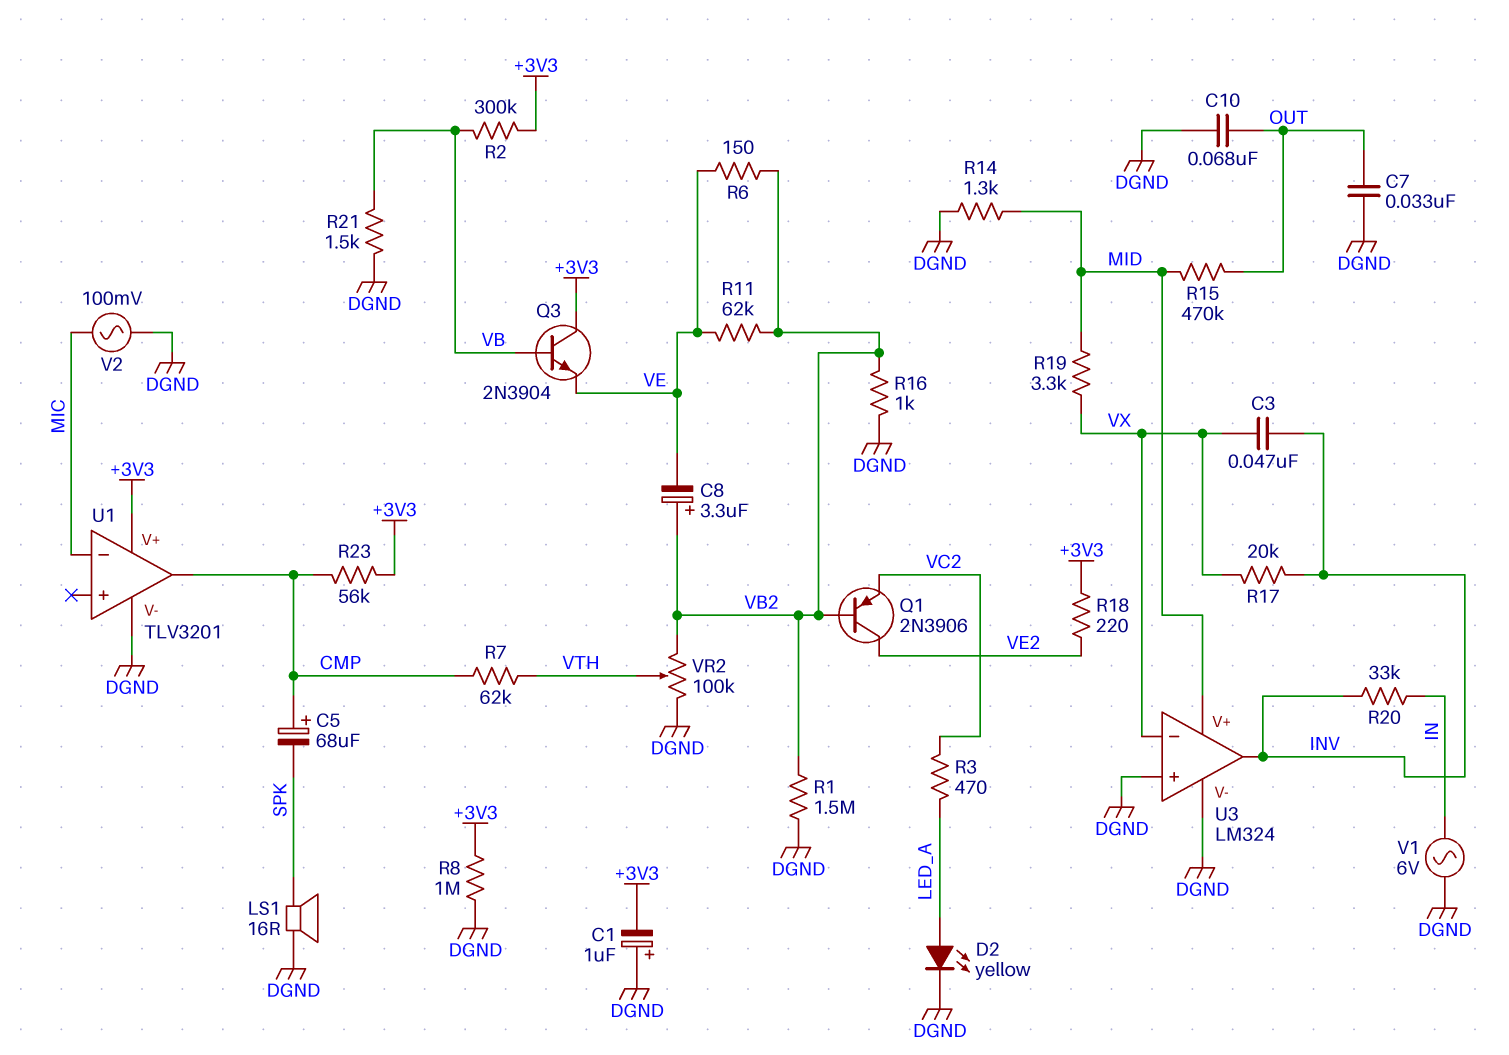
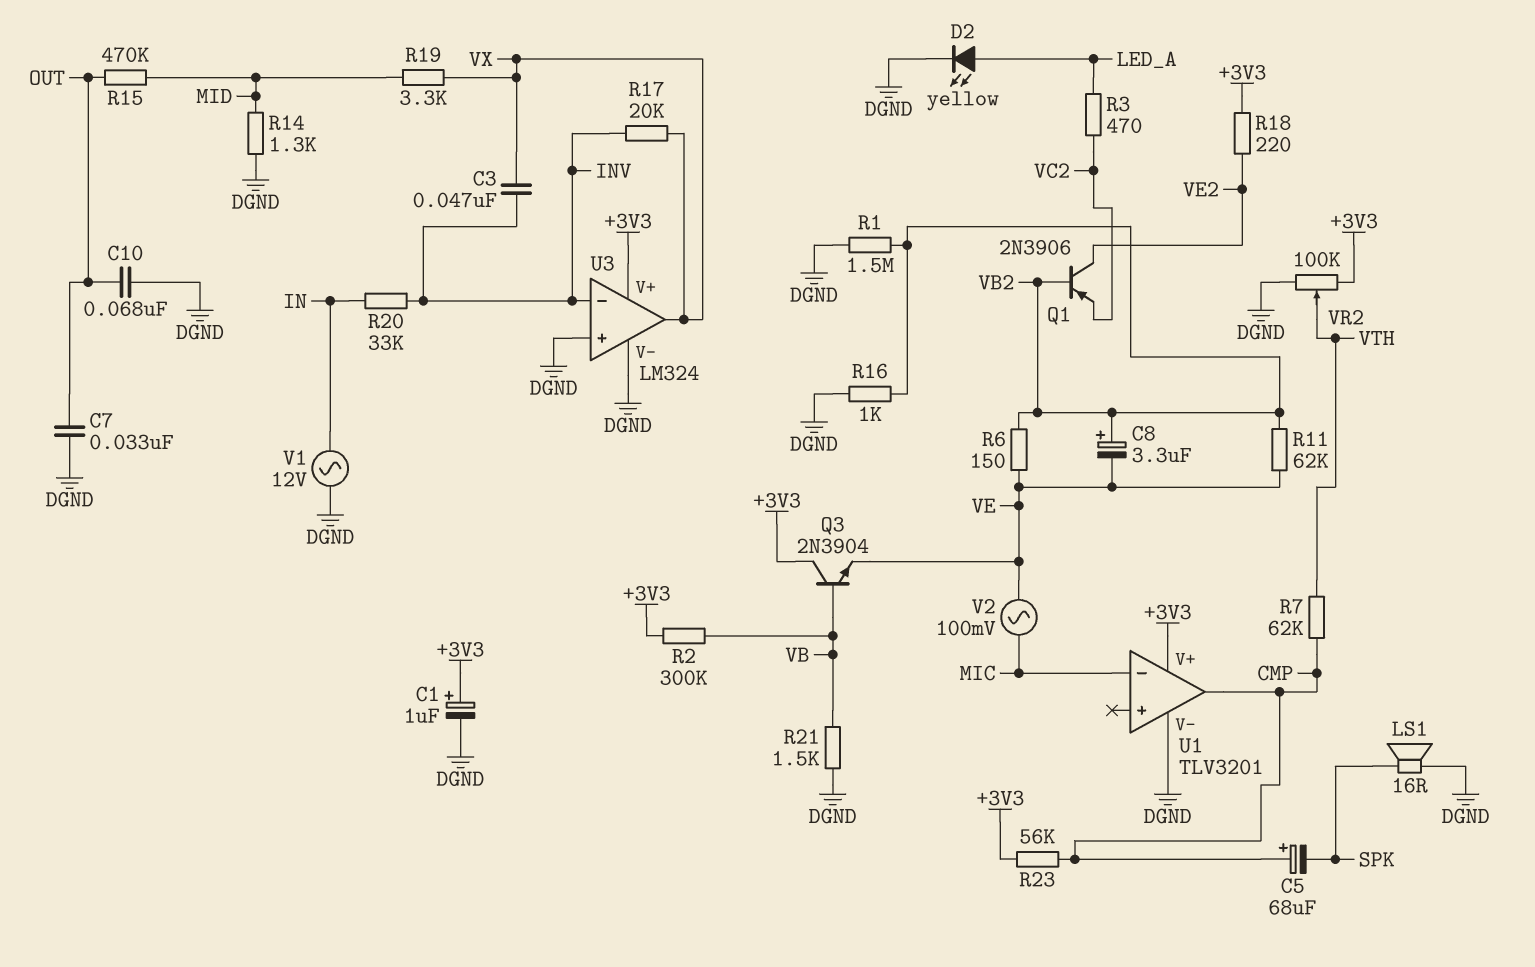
C1: 1uF (plus DGND, minus +3V3) -> 1uF (plus +3V3, minus DGND)
R8: 1M (+3V3, DGND) -> none
U3 pin V+: MID -> +3V3
U3 pin in-: VX -> INV
U3 pin out: INV -> VX
V1: AC 6V (DGND, IN) -> AC 12V (DGND, IN)
V2: AC 100mV (DGND, MIC) -> AC 100mV (MIC, VE)
VR2: 100k (DGND, VB2, wiper VTH) -> 100k (+3V3, DGND, wiper VTH)

